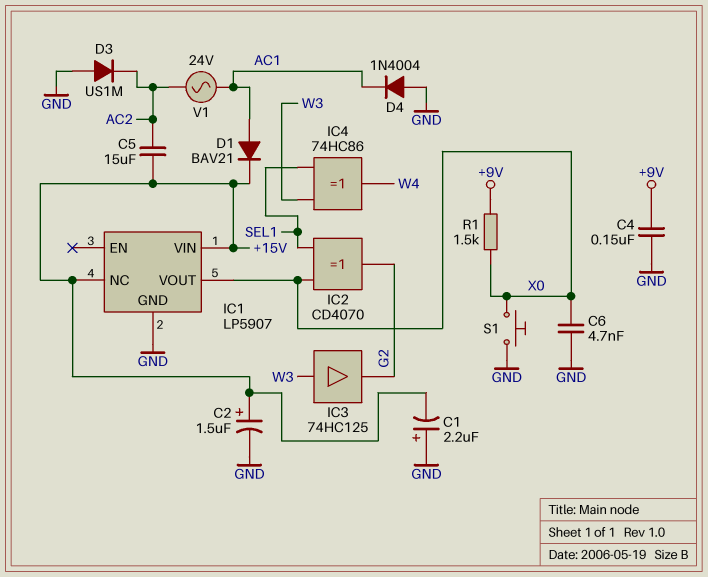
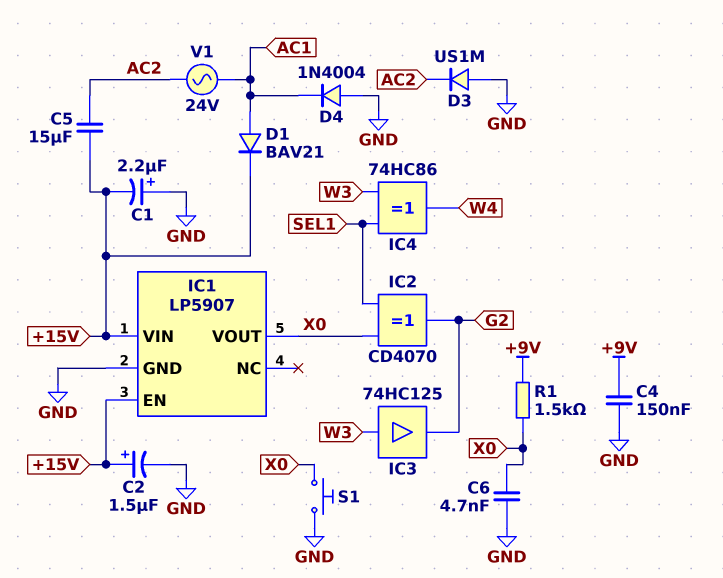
IC1 pin EN: none -> +15V
IC1 pin NC: +15V -> none

